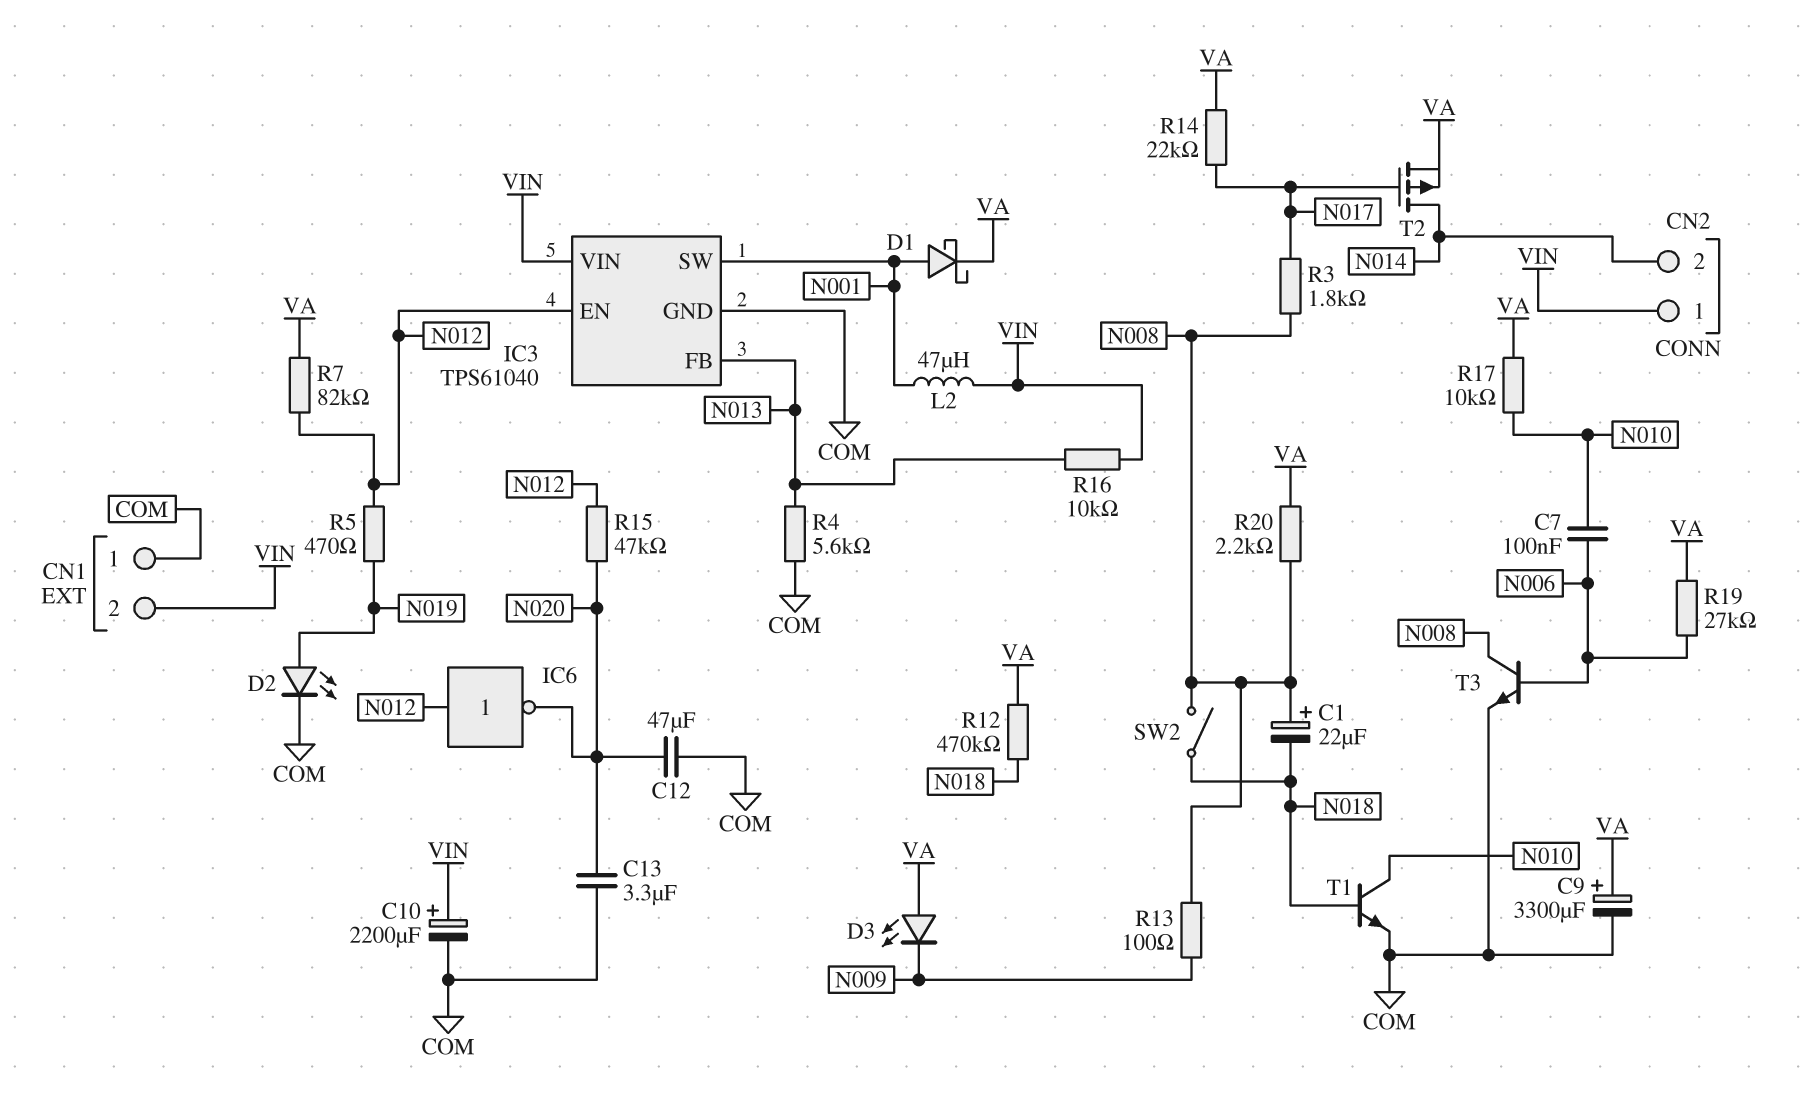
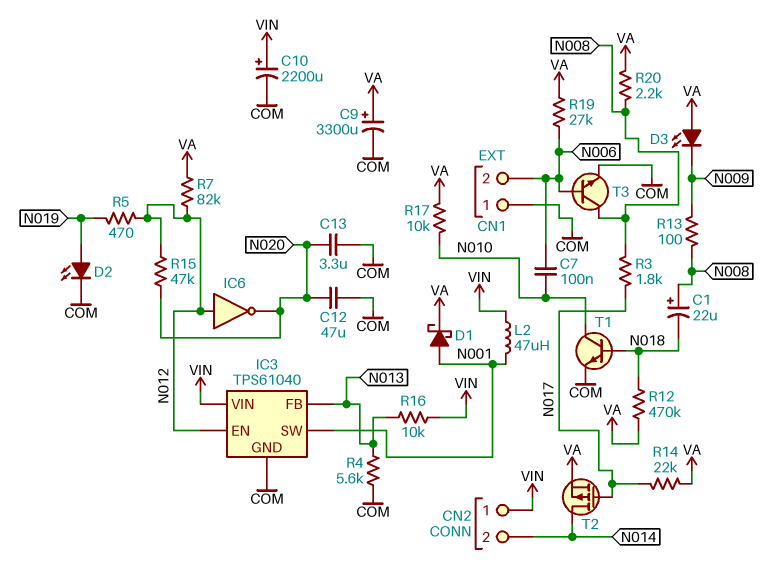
CN1 pin 2: VIN -> N006
SW2: switch (N008, N018) -> none

